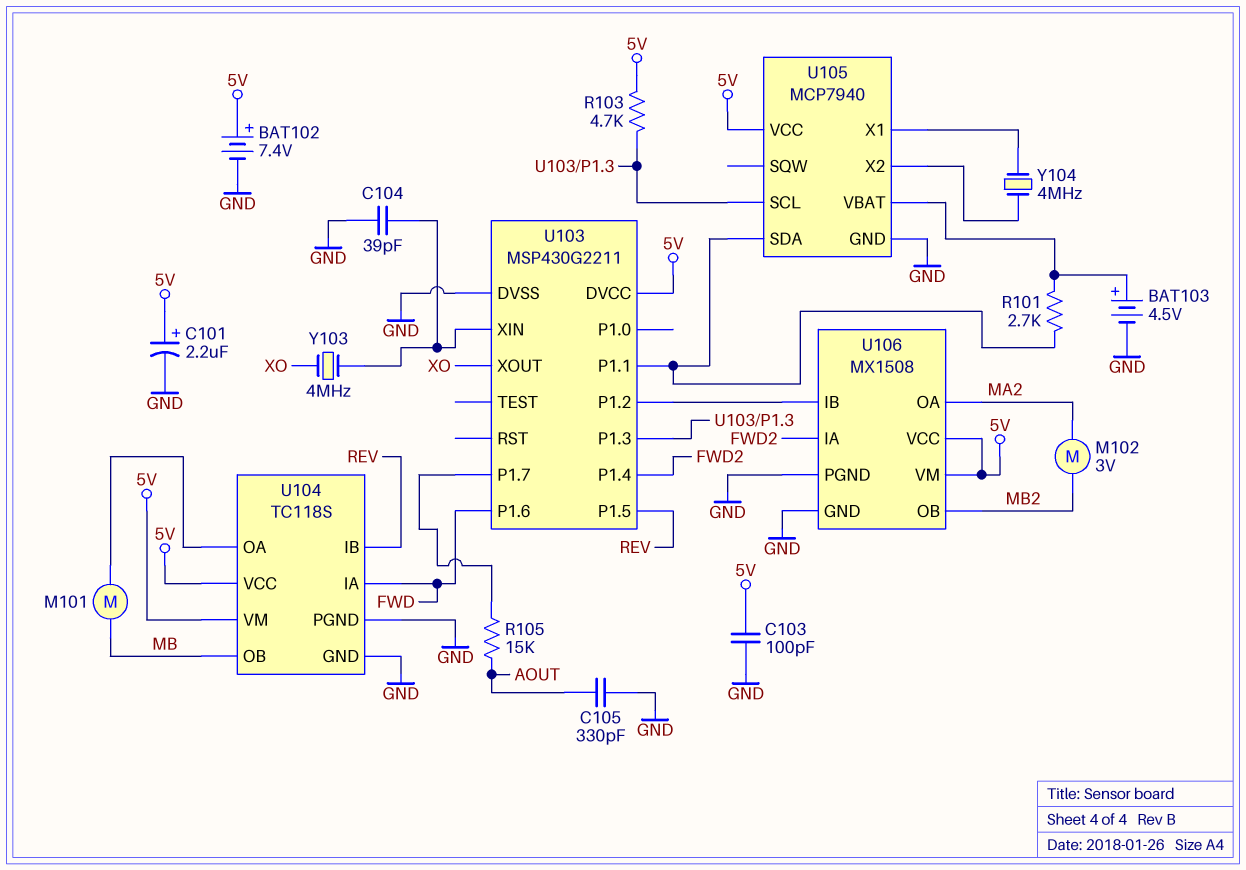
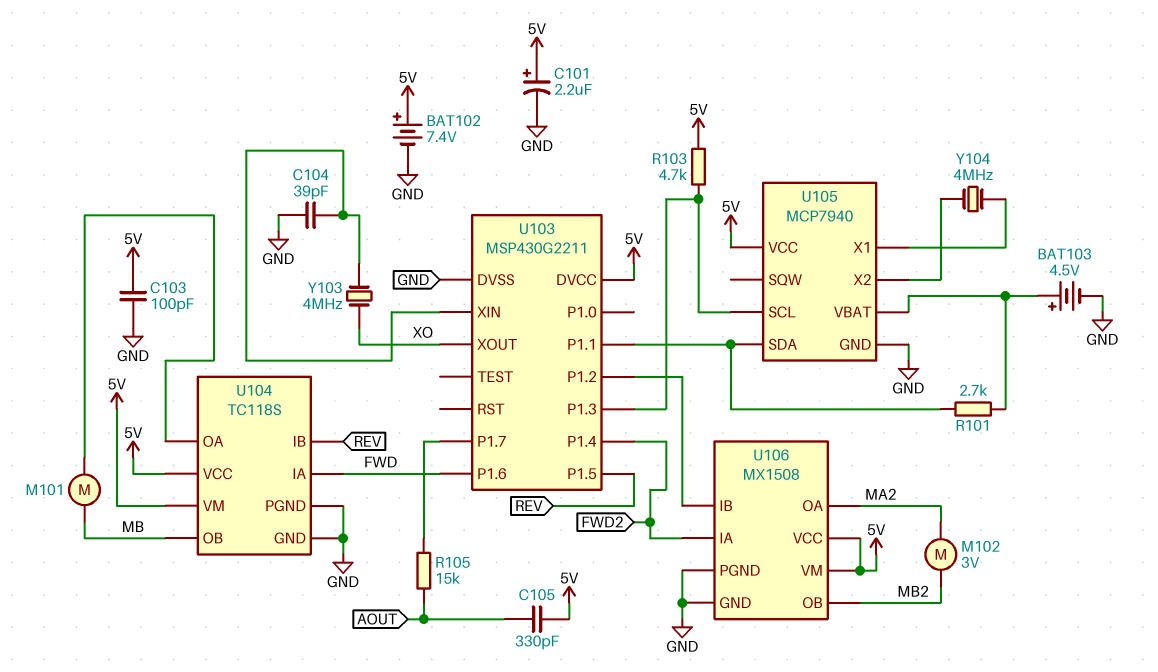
C105: 330pF (AOUT, GND) -> 330pF (5V, AOUT)

